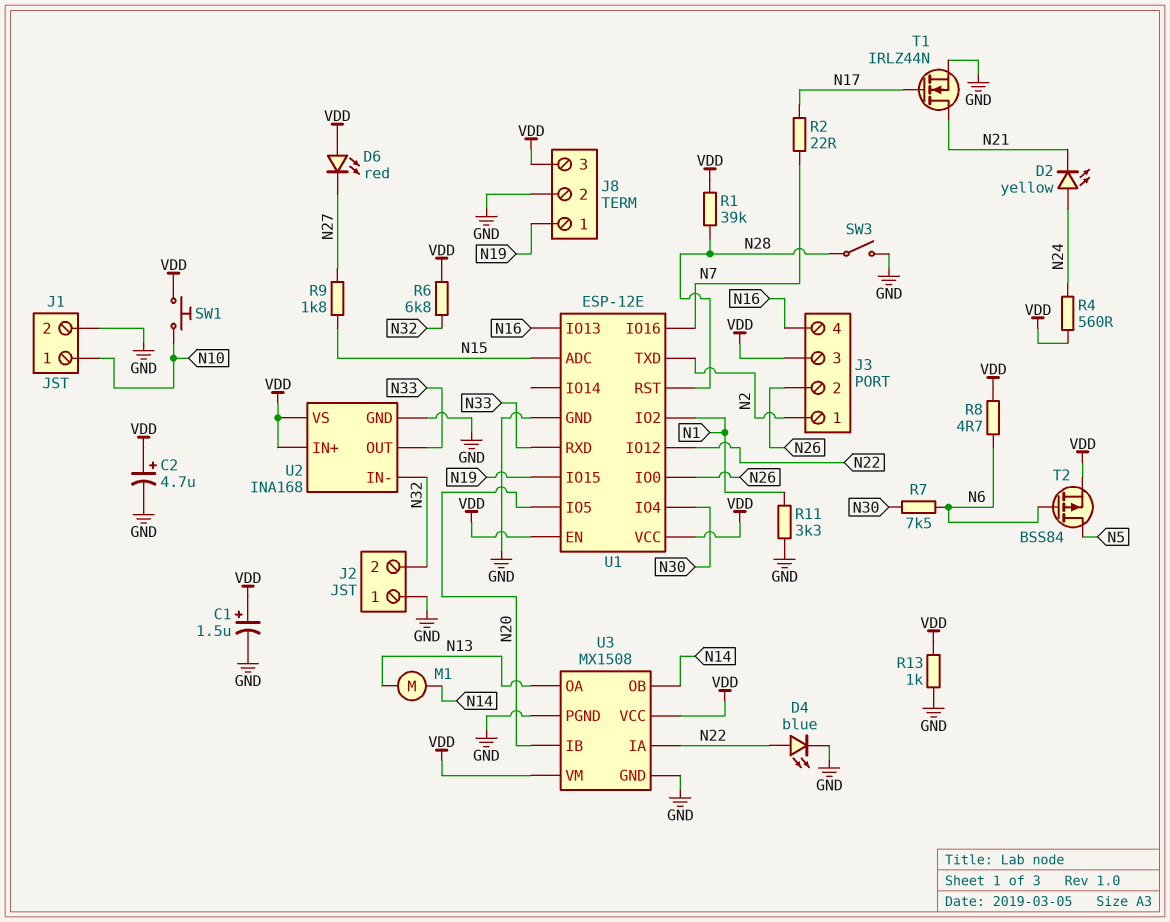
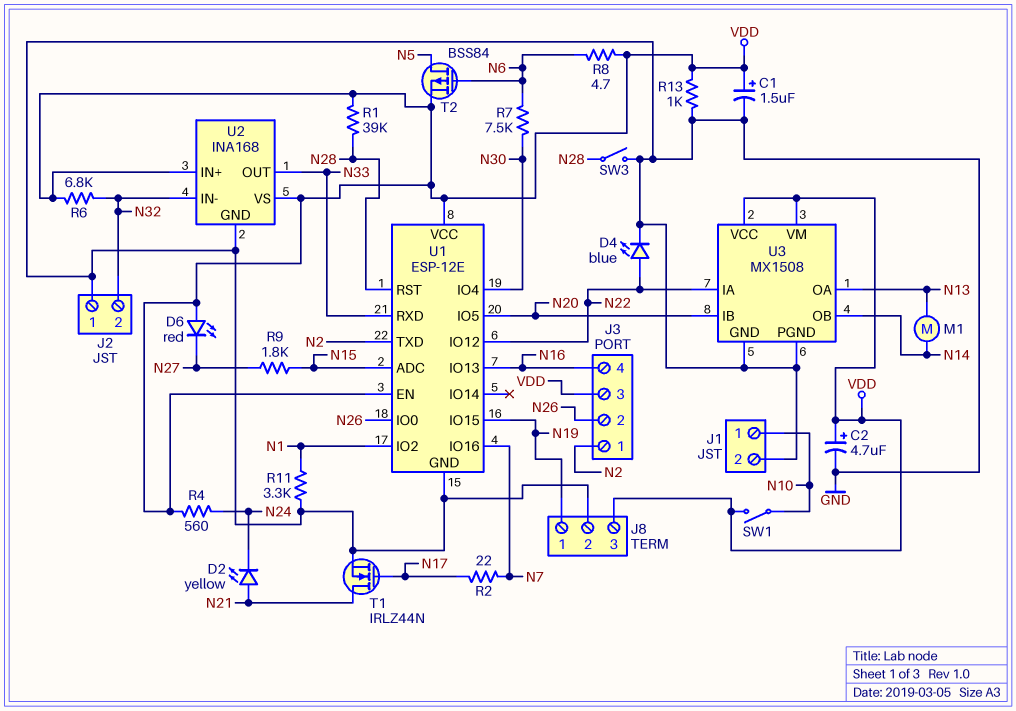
D2: LED yellow (A N24, K N21) -> LED yellow (A N21, K N24)
SW1: button (N10, VDD) -> switch (N10, VDD)

